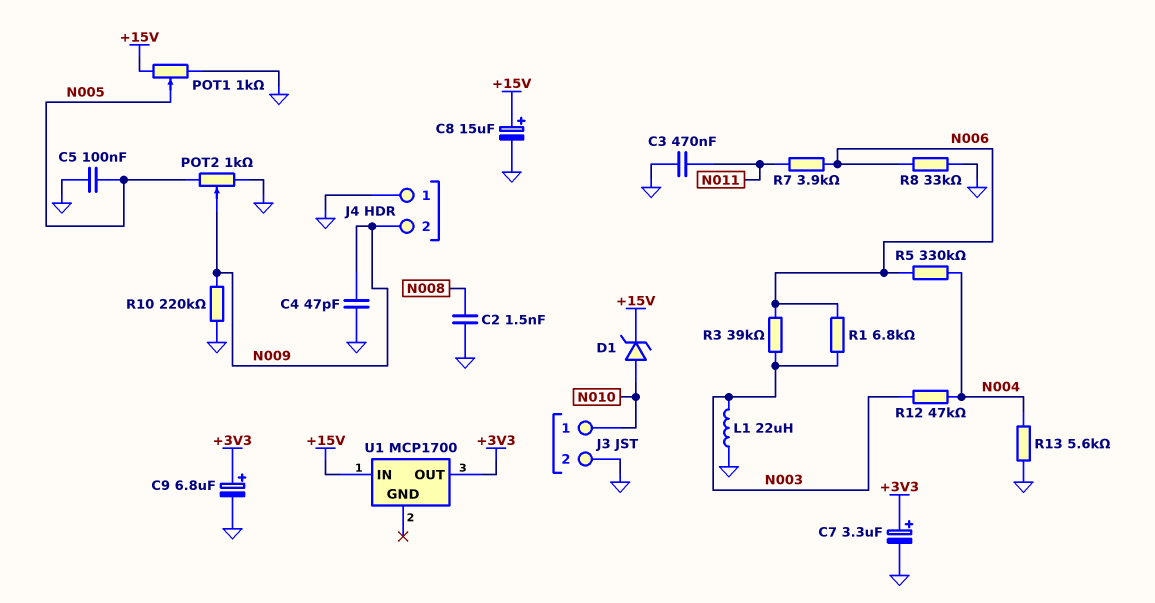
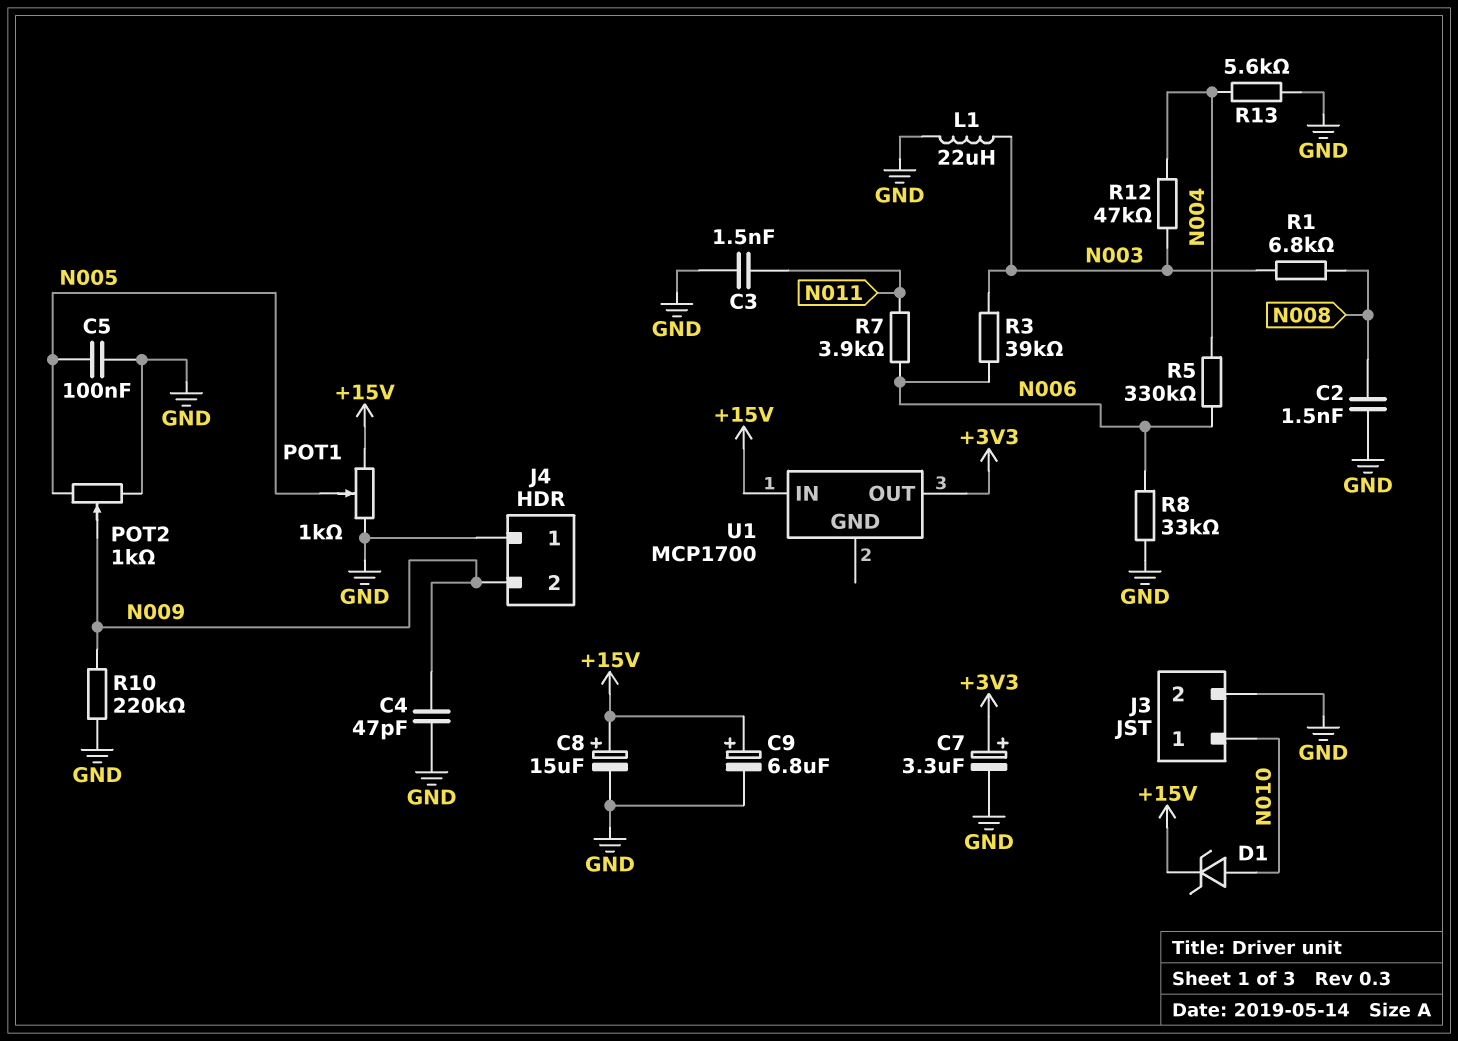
C3: 470nF (GND, N011) -> 1.5nF (GND, N011)
C9: 6.8uF (plus +3V3, minus GND) -> 6.8uF (plus +15V, minus GND)
R1: 6.8k (N003, N006) -> 6.8k (N003, N008)

